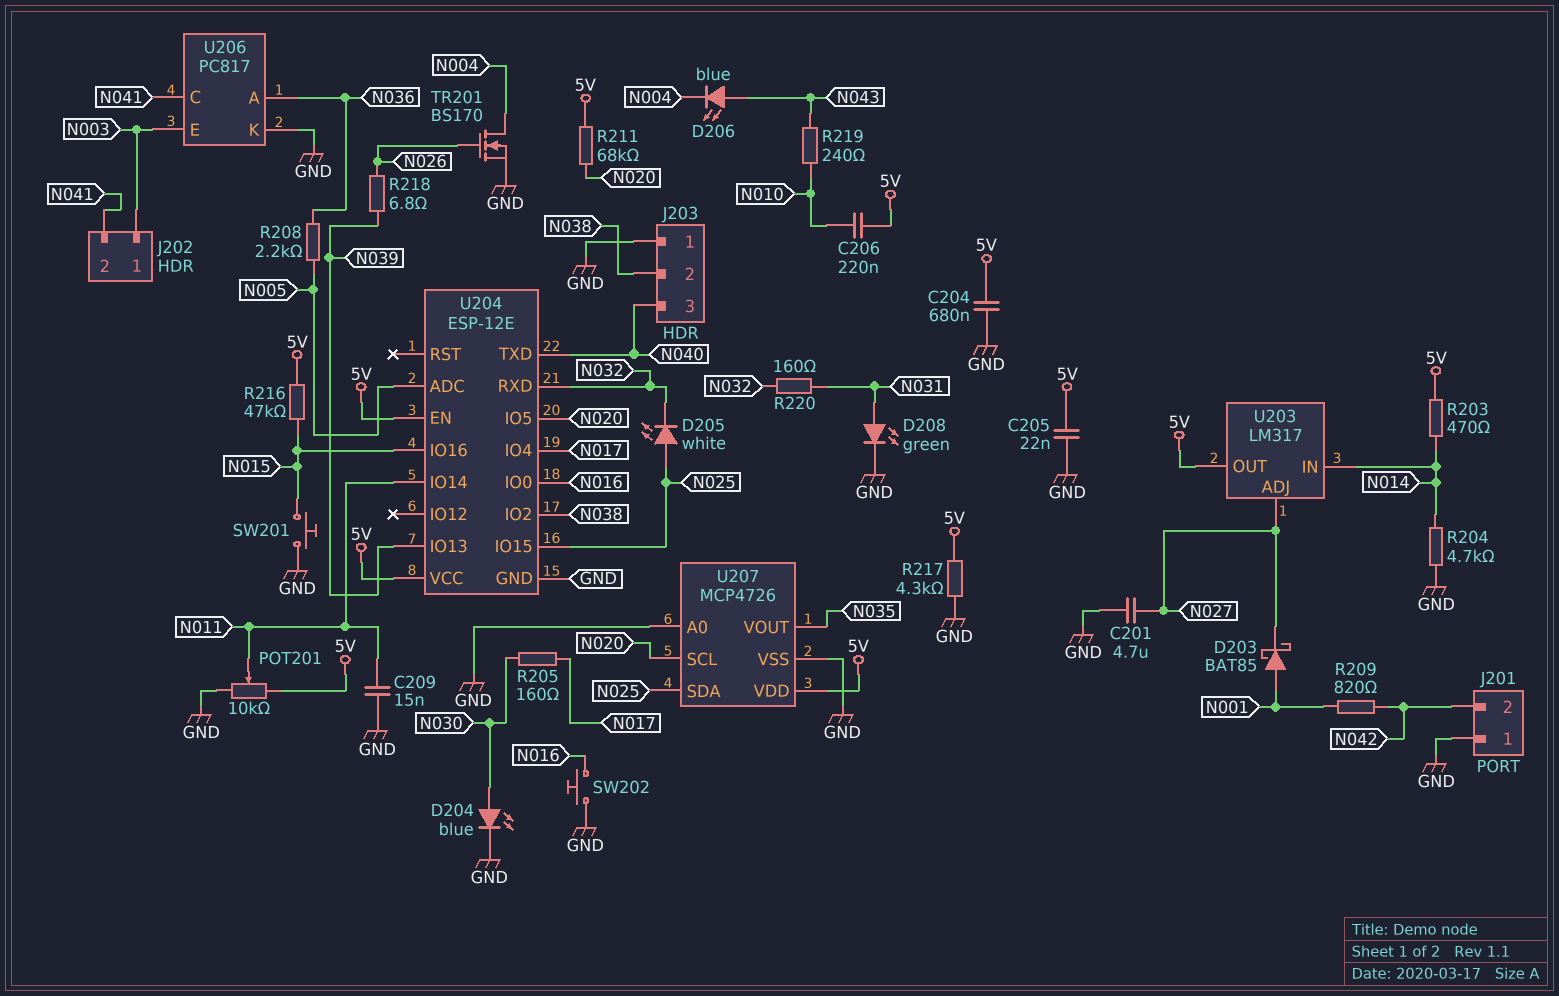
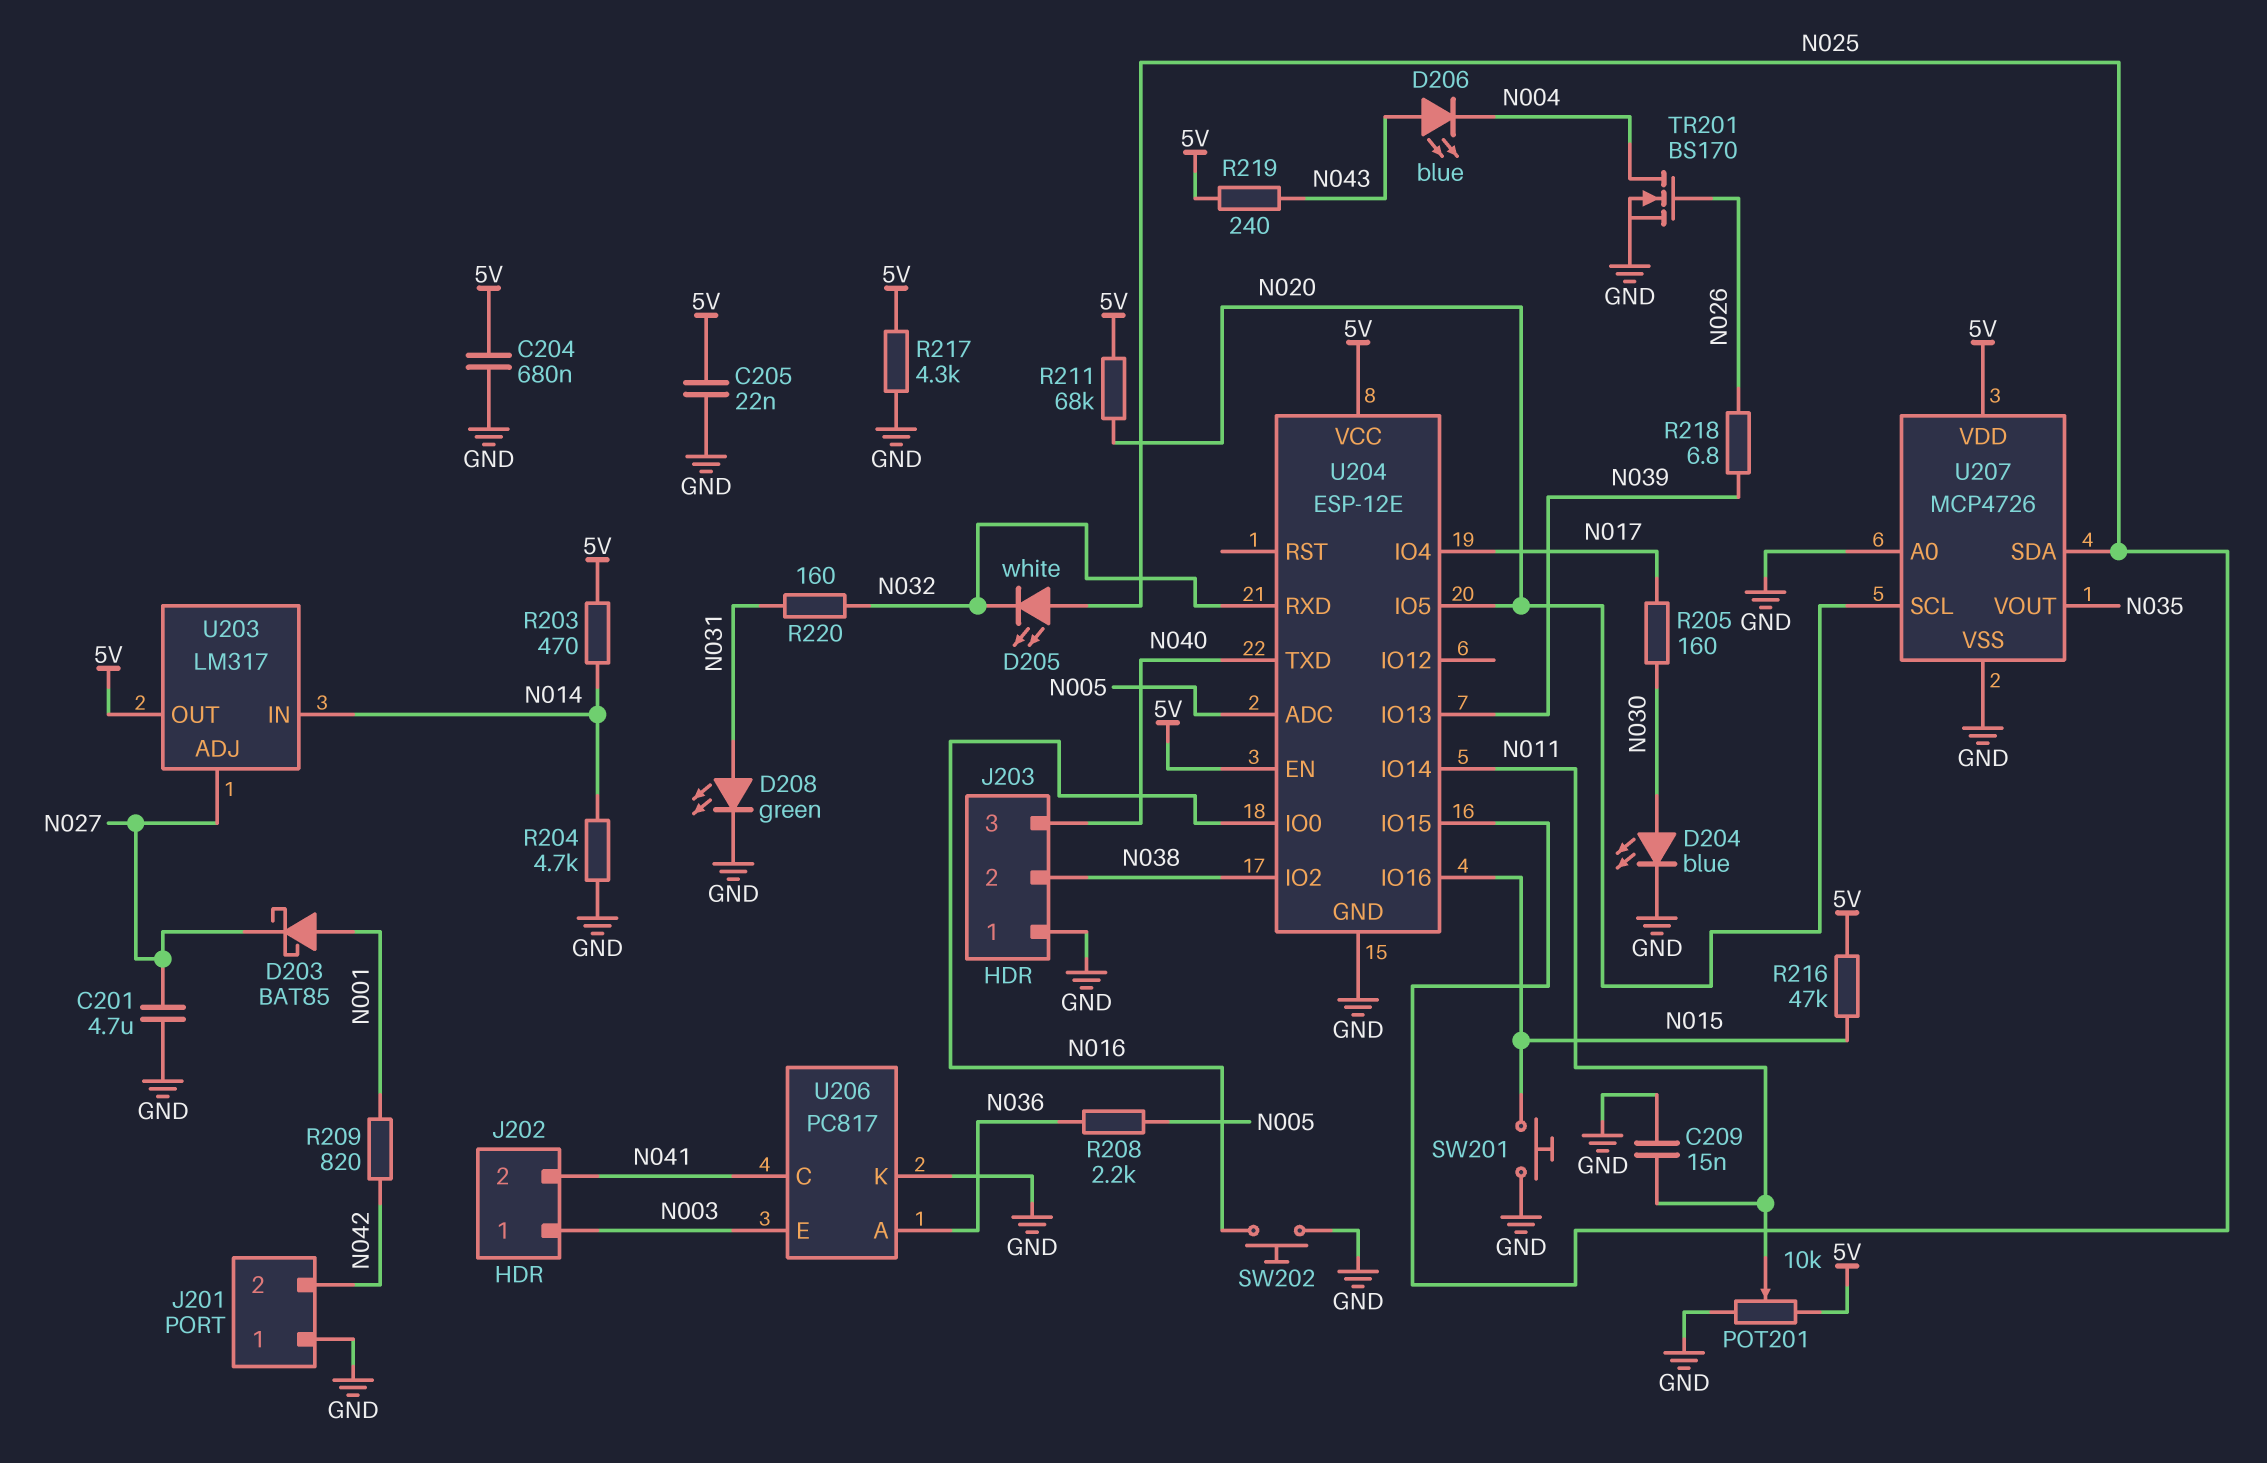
C206: 220nF (5V, N010) -> none
R219: 240 (N010, N043) -> 240 (5V, N043)

